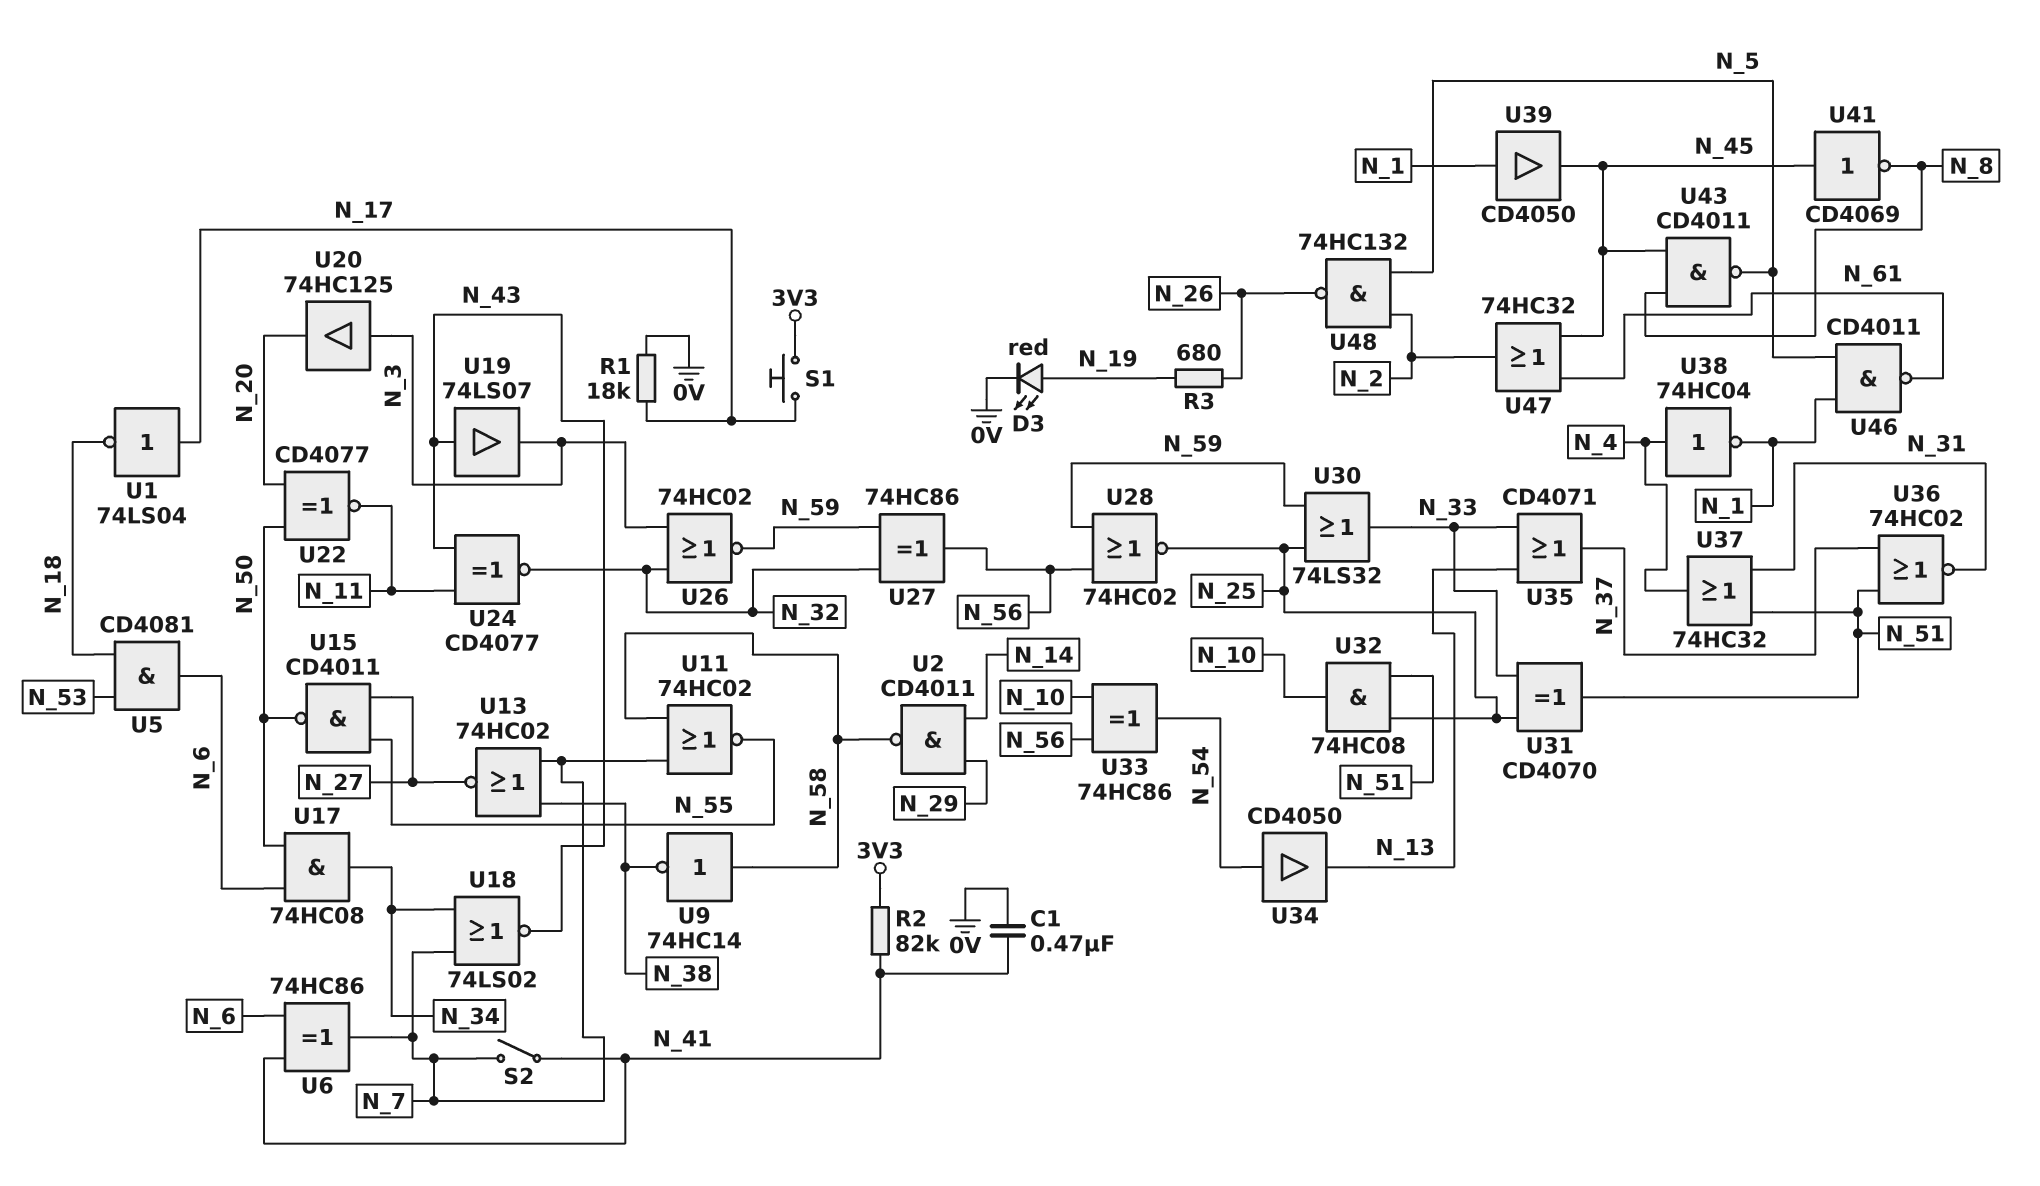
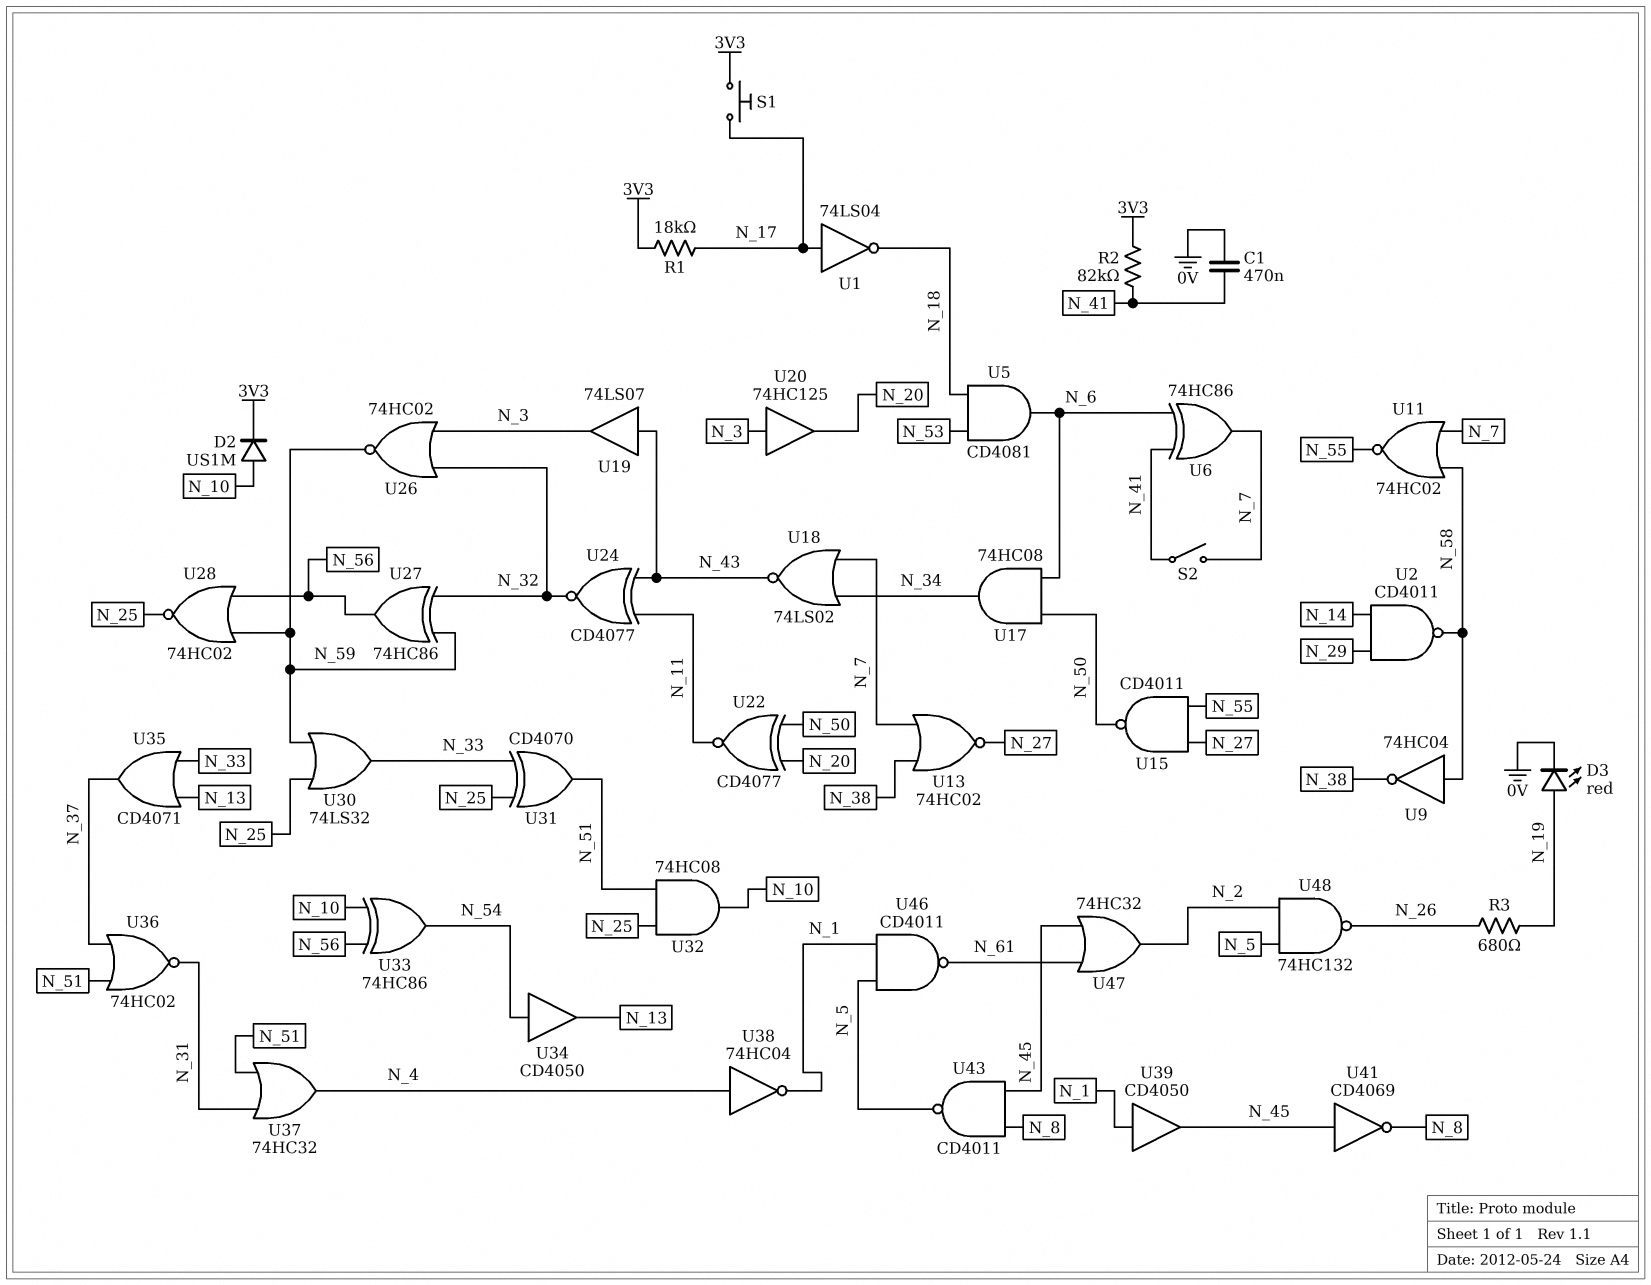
D2: none -> diode US1M (A N_10, K 3V3)
R1: 18k (0V, N_17) -> 18k (3V3, N_17)
U9: NOT 74HC14 (in N_58, out N_38) -> NOT 74HC04 (in N_58, out N_38)

